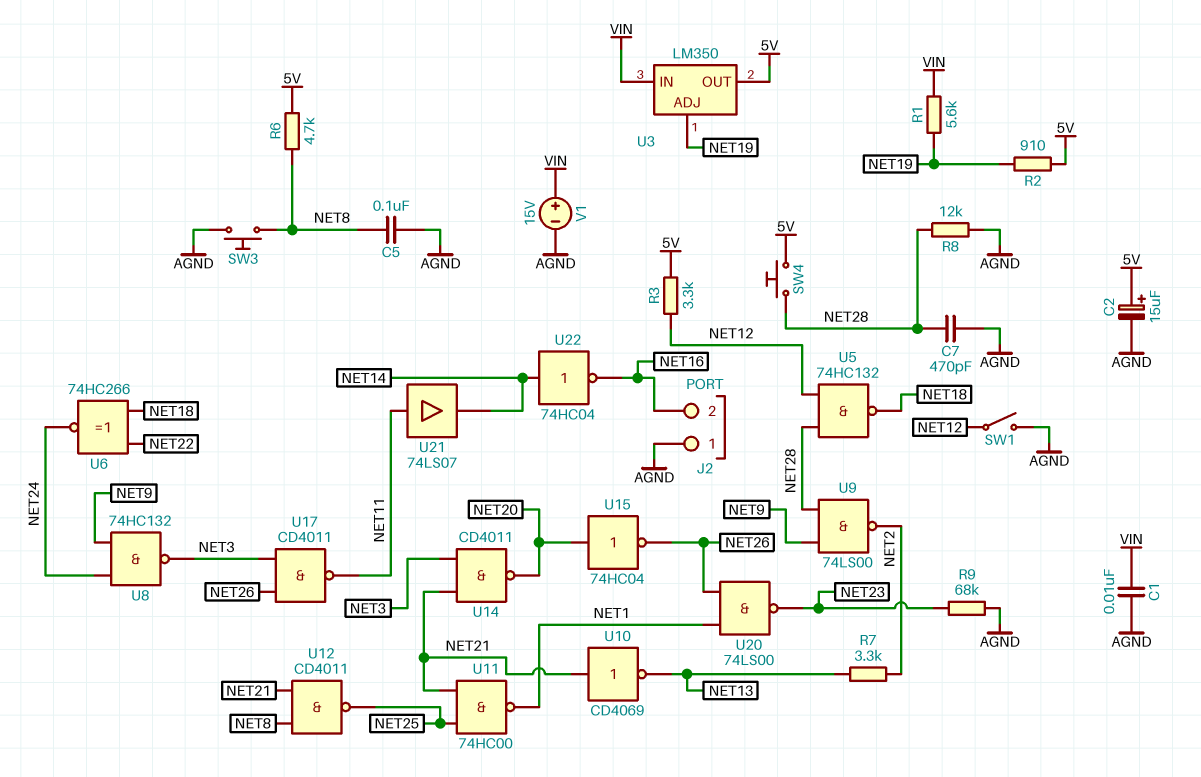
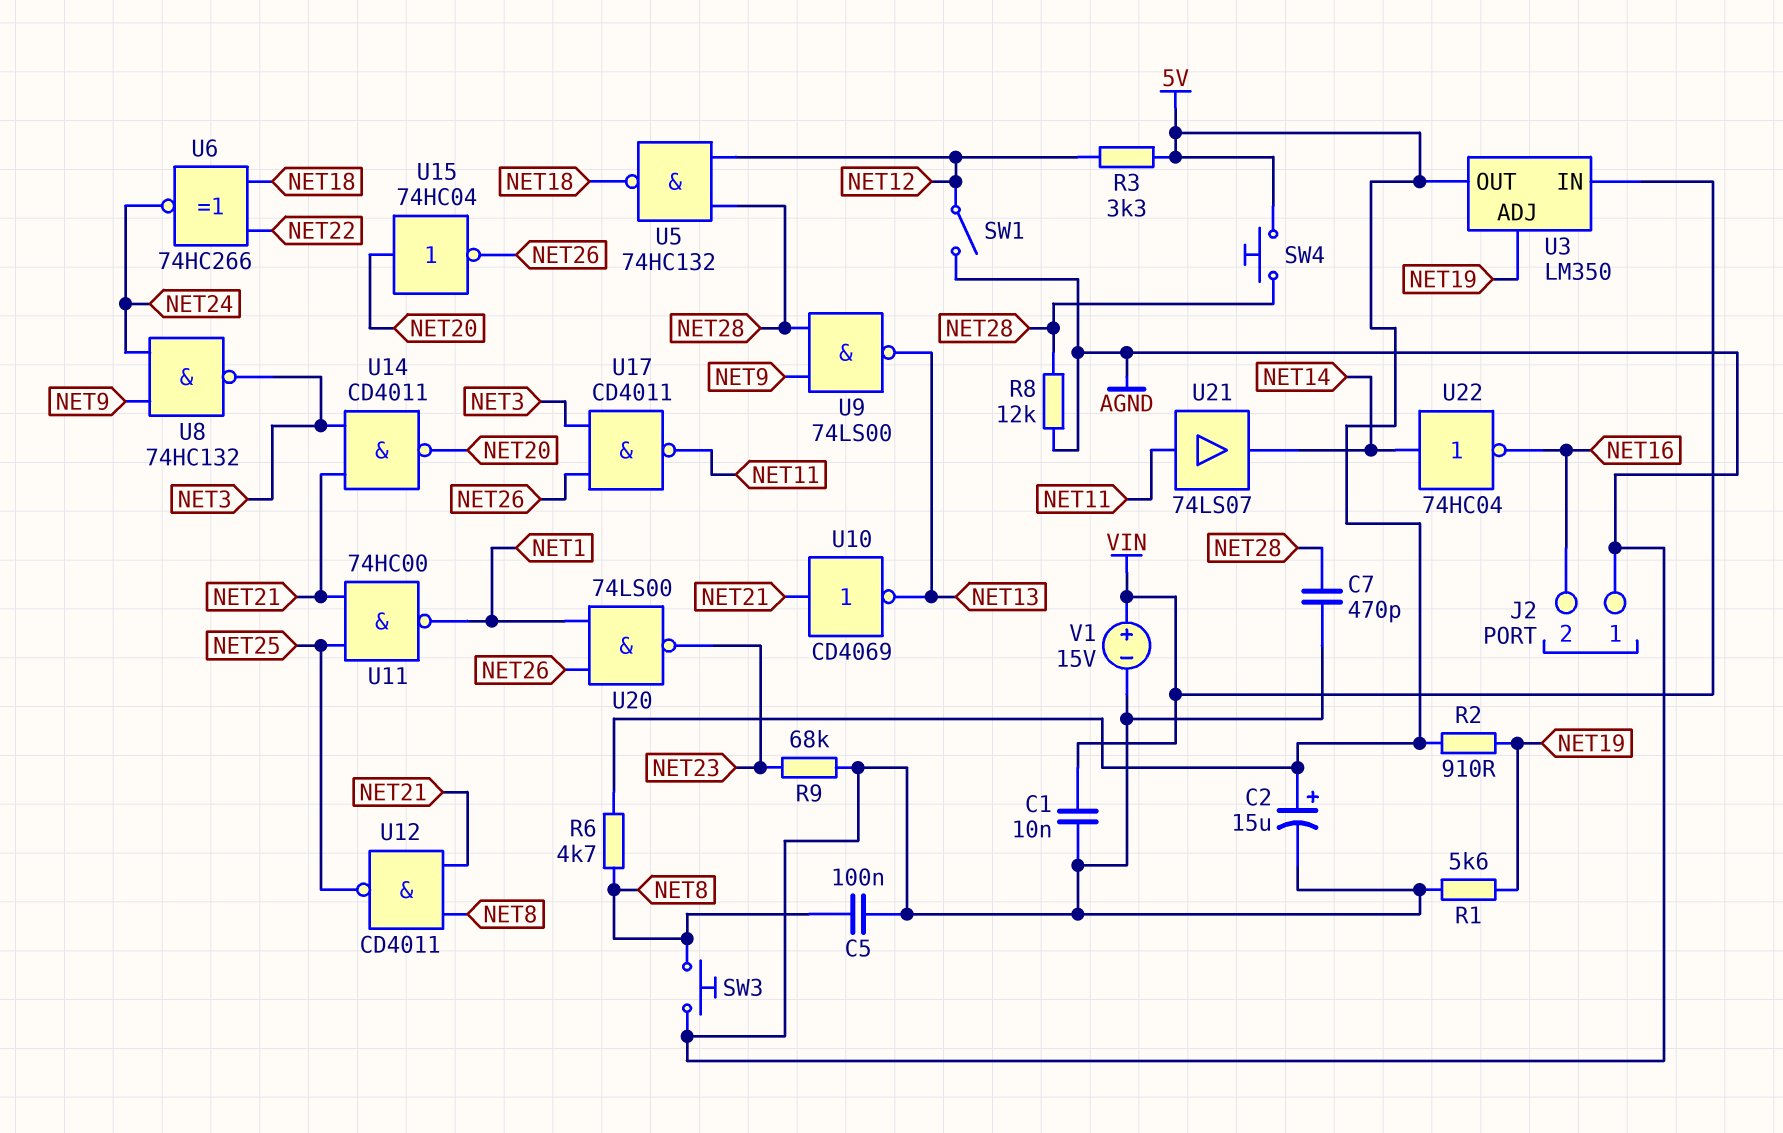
R1: 5.6k (NET19, VIN) -> 5.6k (AGND, NET19)
R7: 3.3k (NET2, NET13) -> none
U9: NAND 74LS00 (in NET9, in NET28, out NET2) -> NAND 74LS00 (in NET9, in NET28, out NET13)

